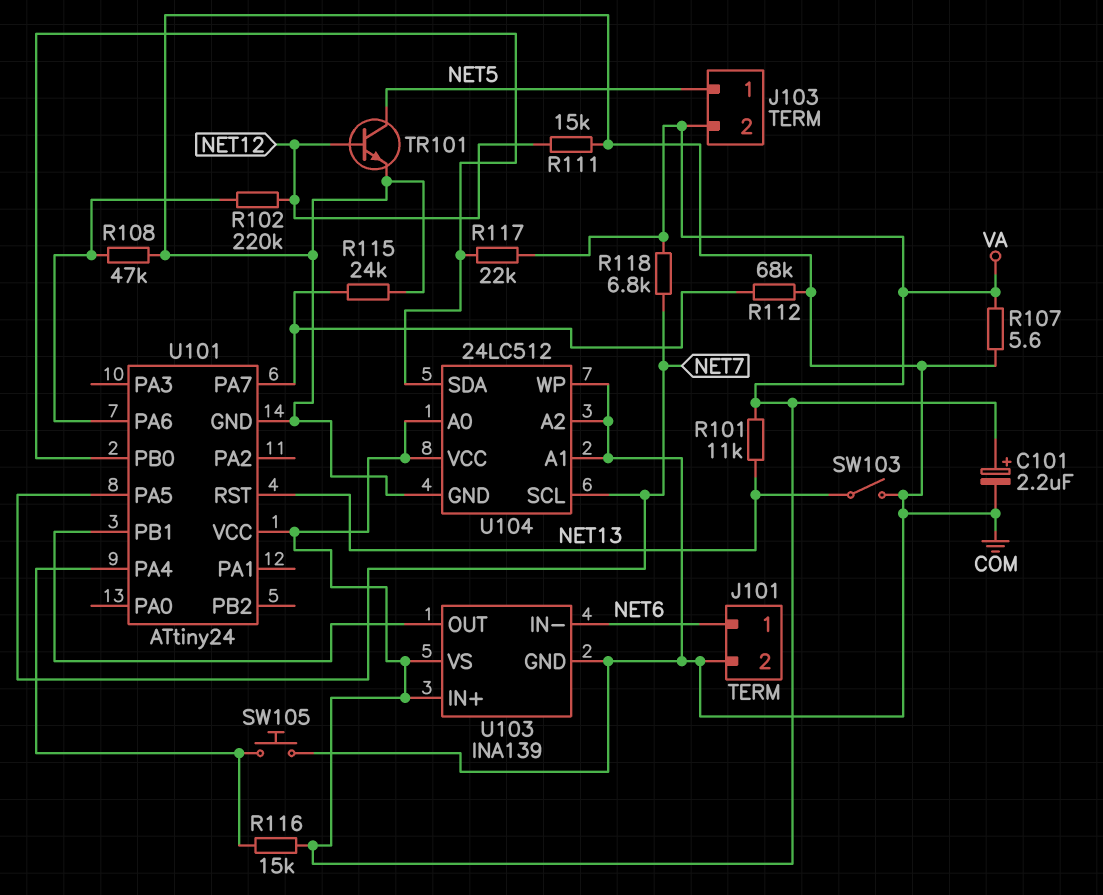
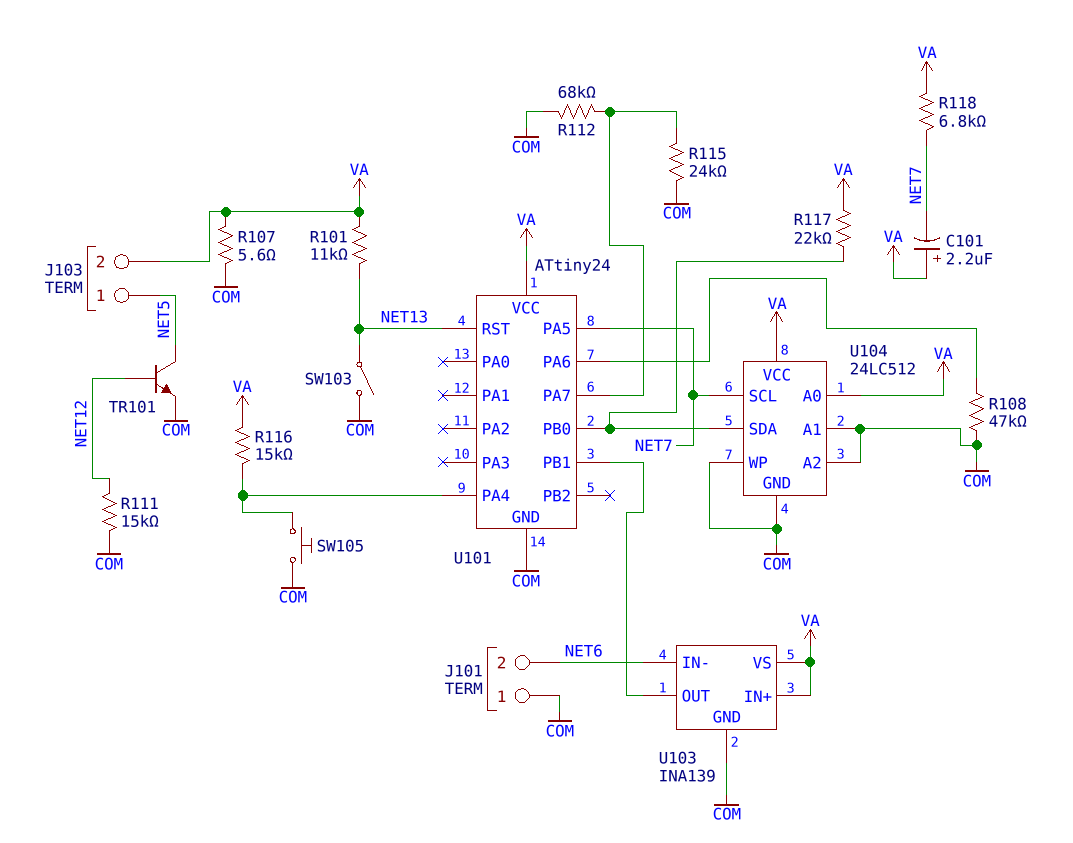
C101: 2.2uF (plus VA, minus COM) -> 2.2uF (plus VA, minus NET7)
J101 pin 1: NET6 -> COM
J101 pin 2: COM -> NET6
R102: 220k (NET12, U101/PA6) -> none

